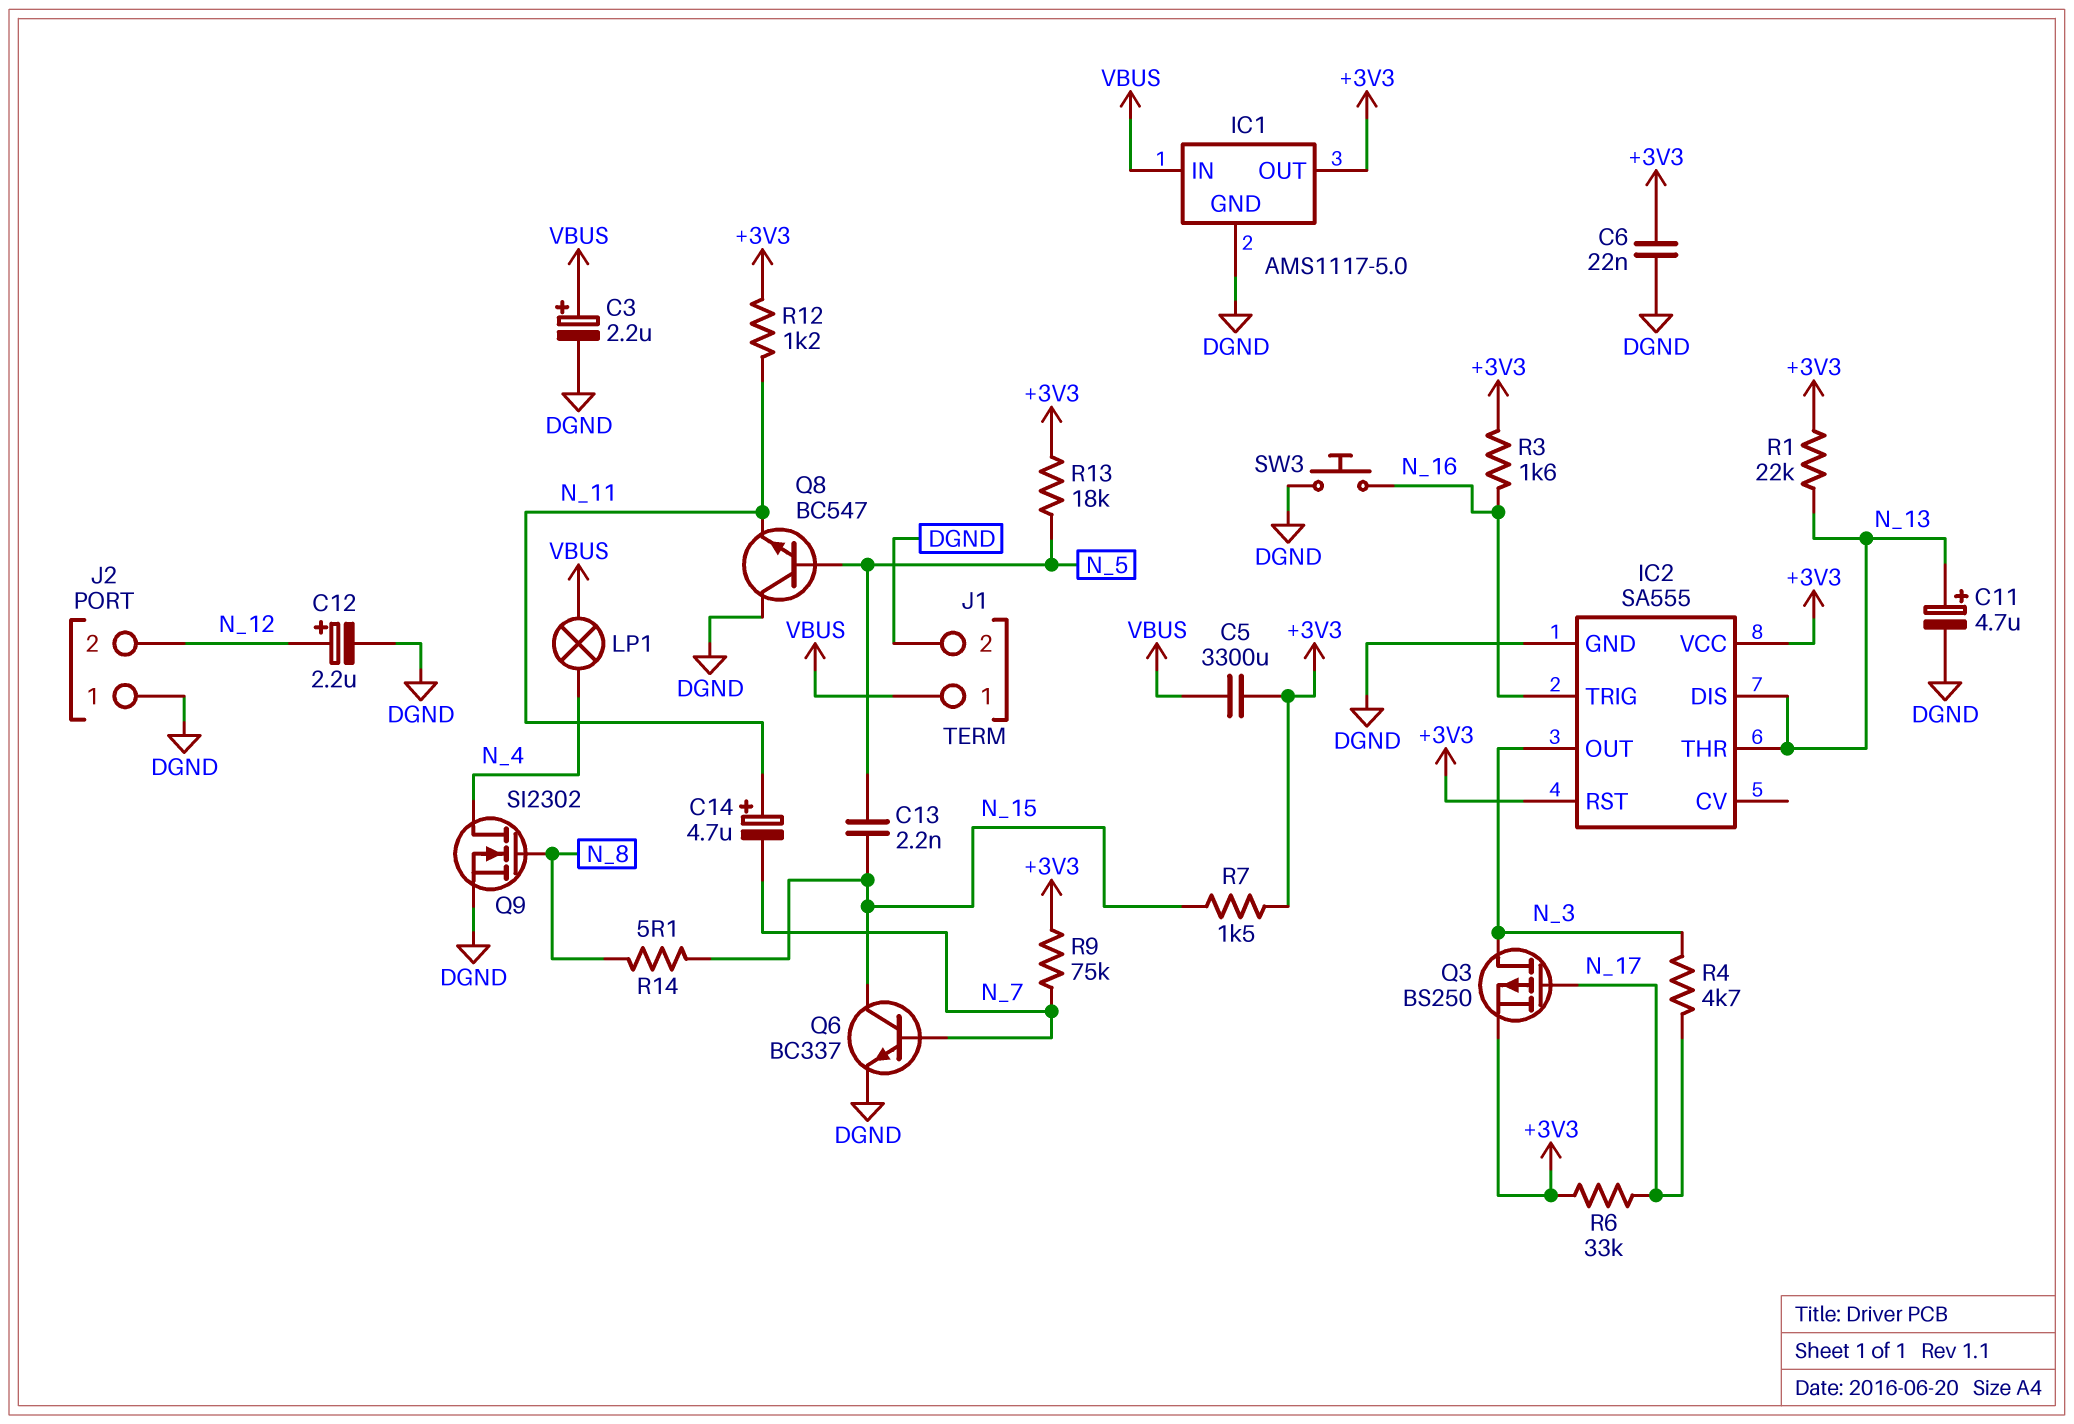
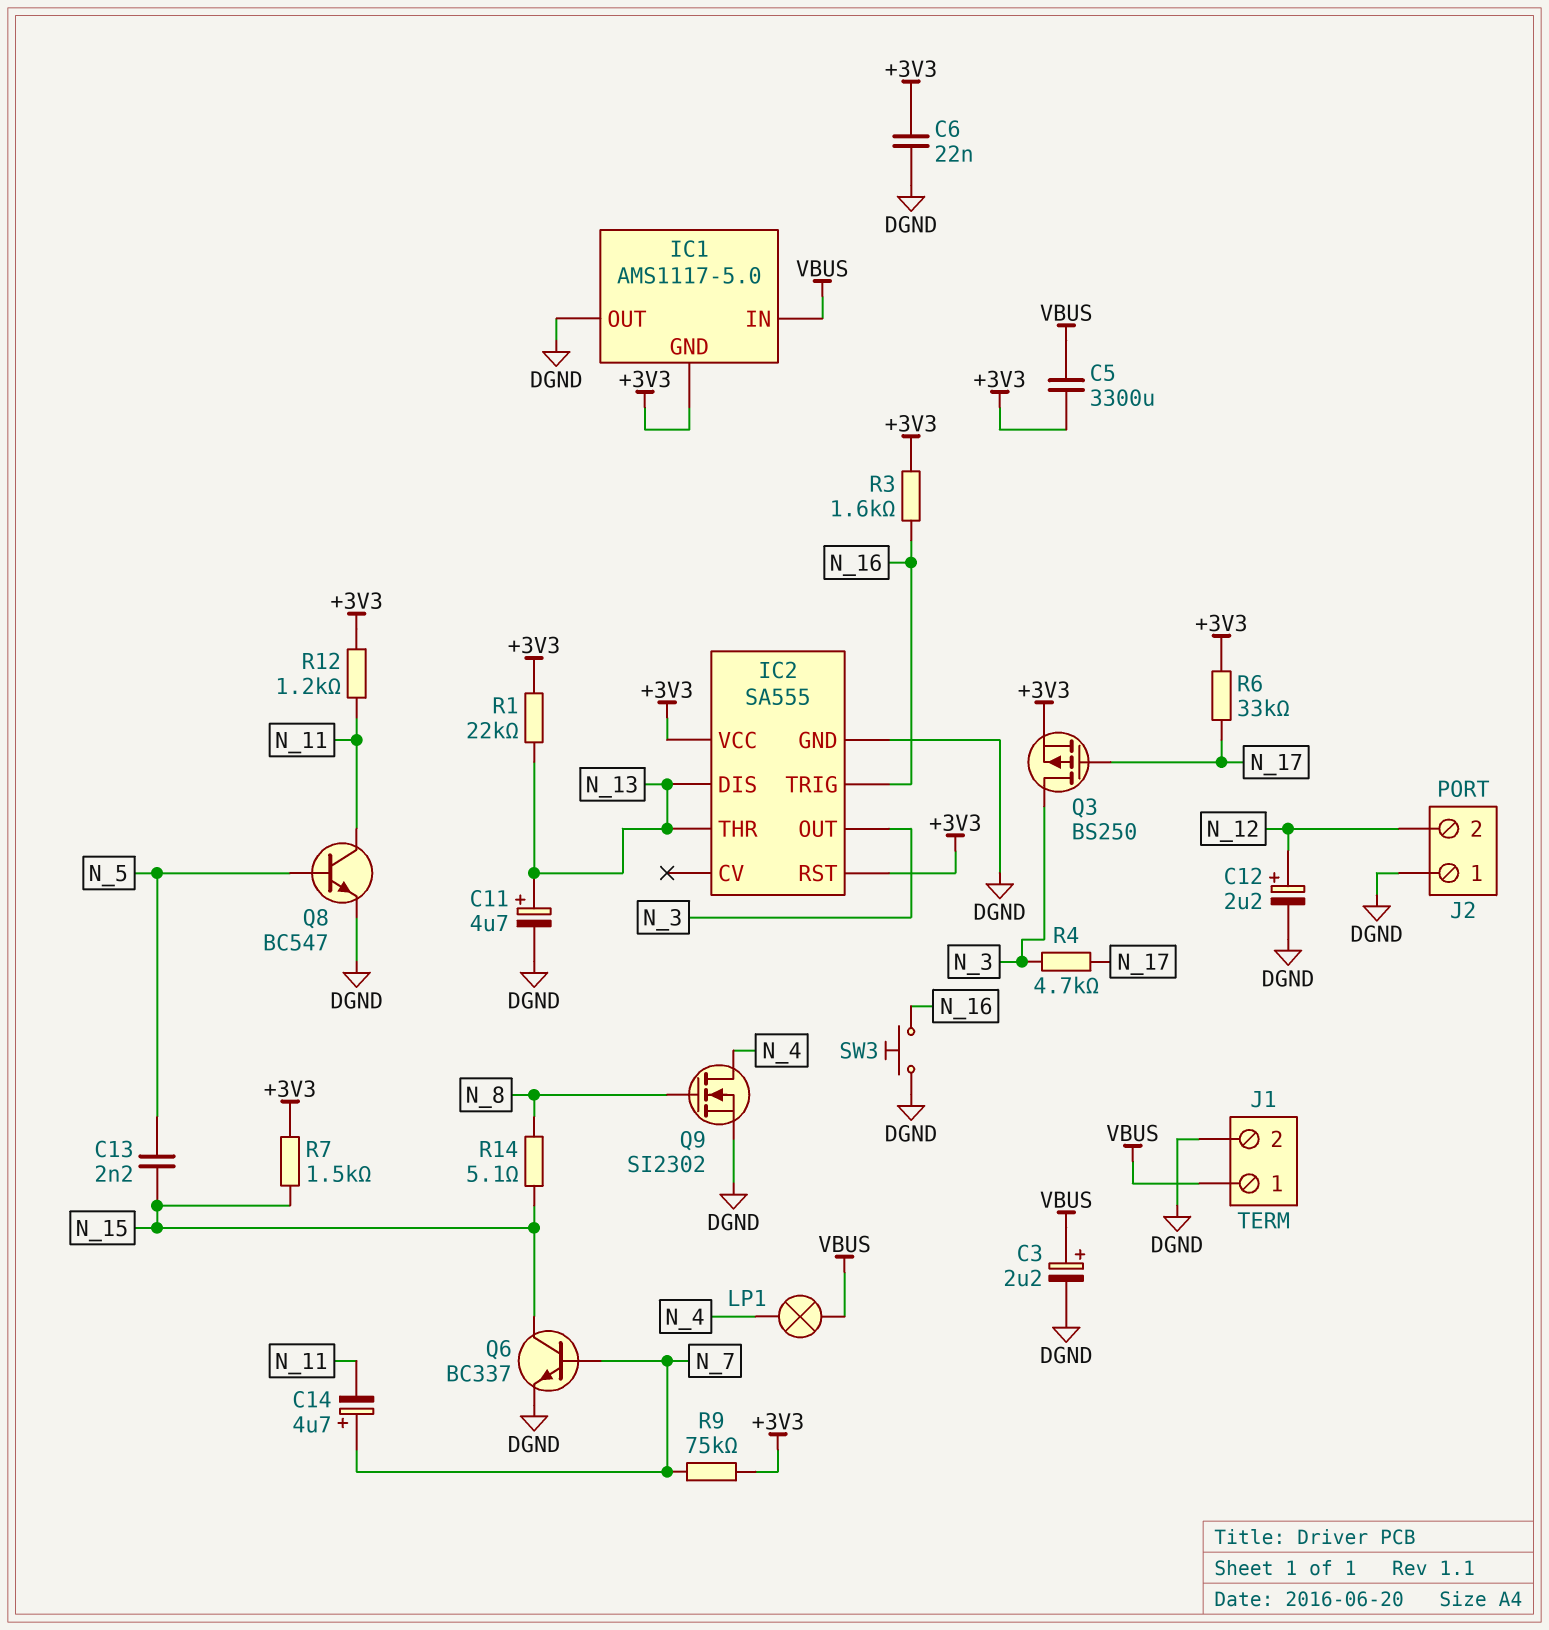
C14: 4.7uF (plus N_11, minus N_7) -> 4.7uF (plus N_7, minus N_11)
IC1 pin GND: DGND -> +3V3
IC1 pin OUT: +3V3 -> DGND
Q8: NPN BC547 (B N_5, C DGND, E N_11) -> NPN BC547 (B N_5, C N_11, E DGND)
R13: 18k (+3V3, N_5) -> none

